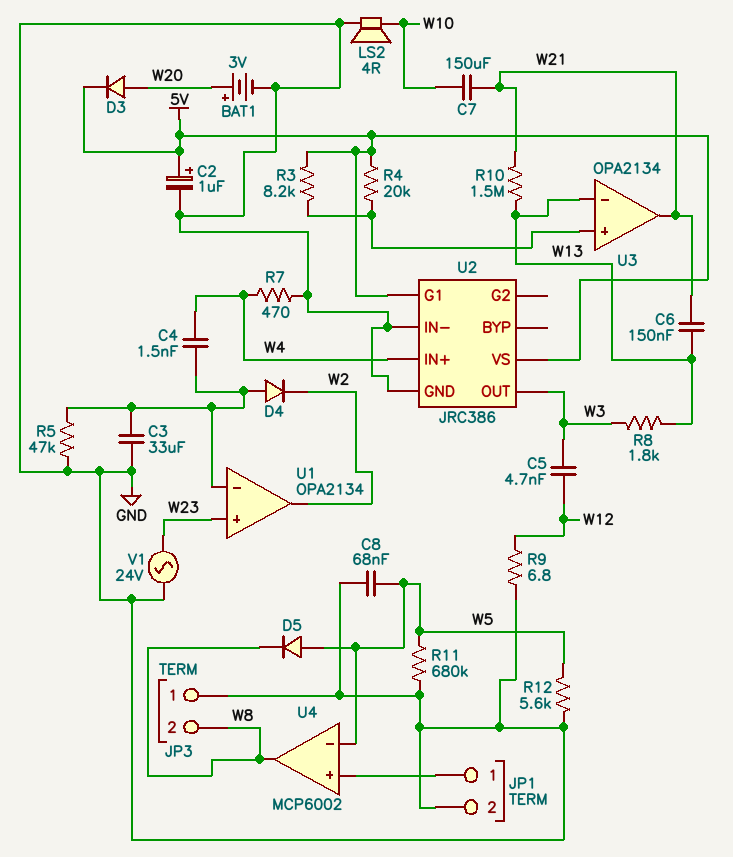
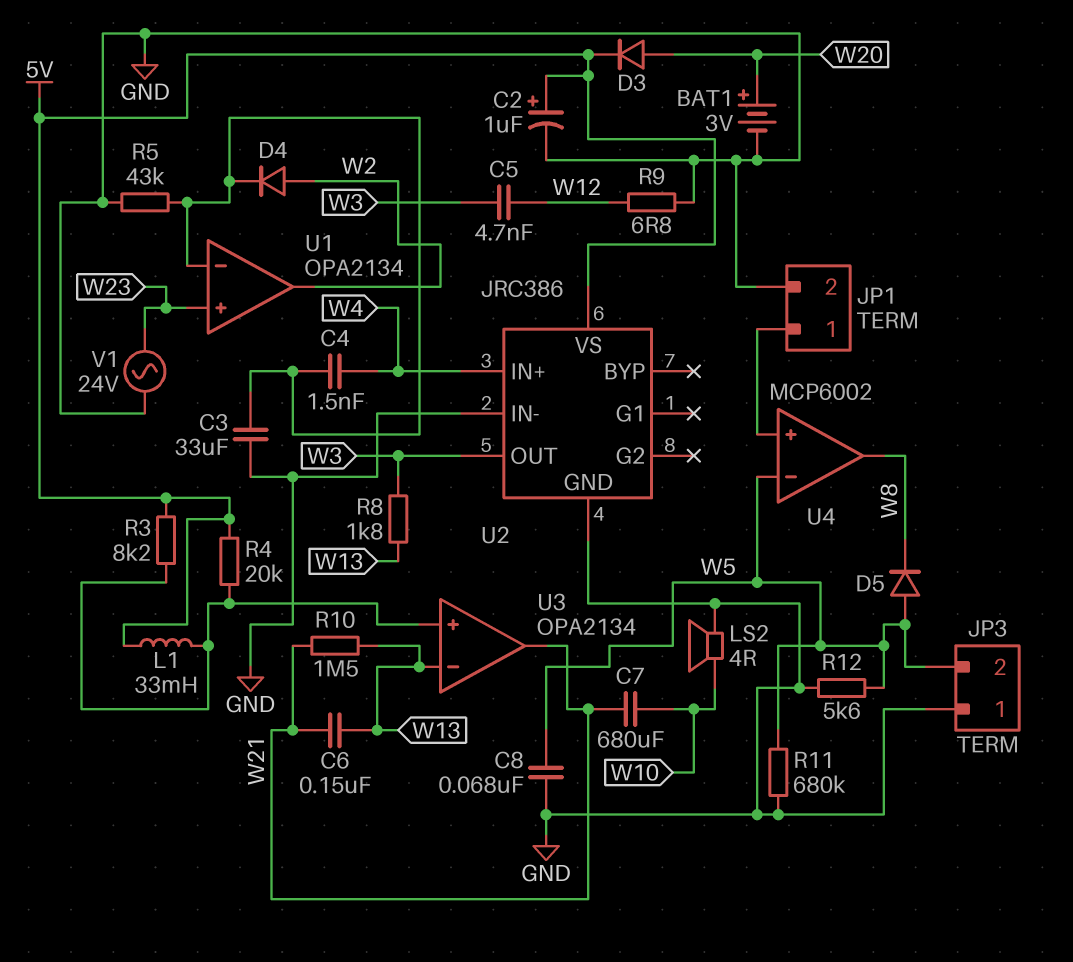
C7: 150uF (W10, W21) -> 680uF (W10, W21)
D4: diode (A U1/in-, K W2) -> diode (A W2, K U1/in-)
JP3 pin 2: W8 -> W5
L1: none -> 33mH (5V, U3/in+)
R5: 47k (GND, U1/in-) -> 43k (GND, U1/in-)
R7: 470 (GND, W4) -> none
U2 pin G1: 5V -> none

